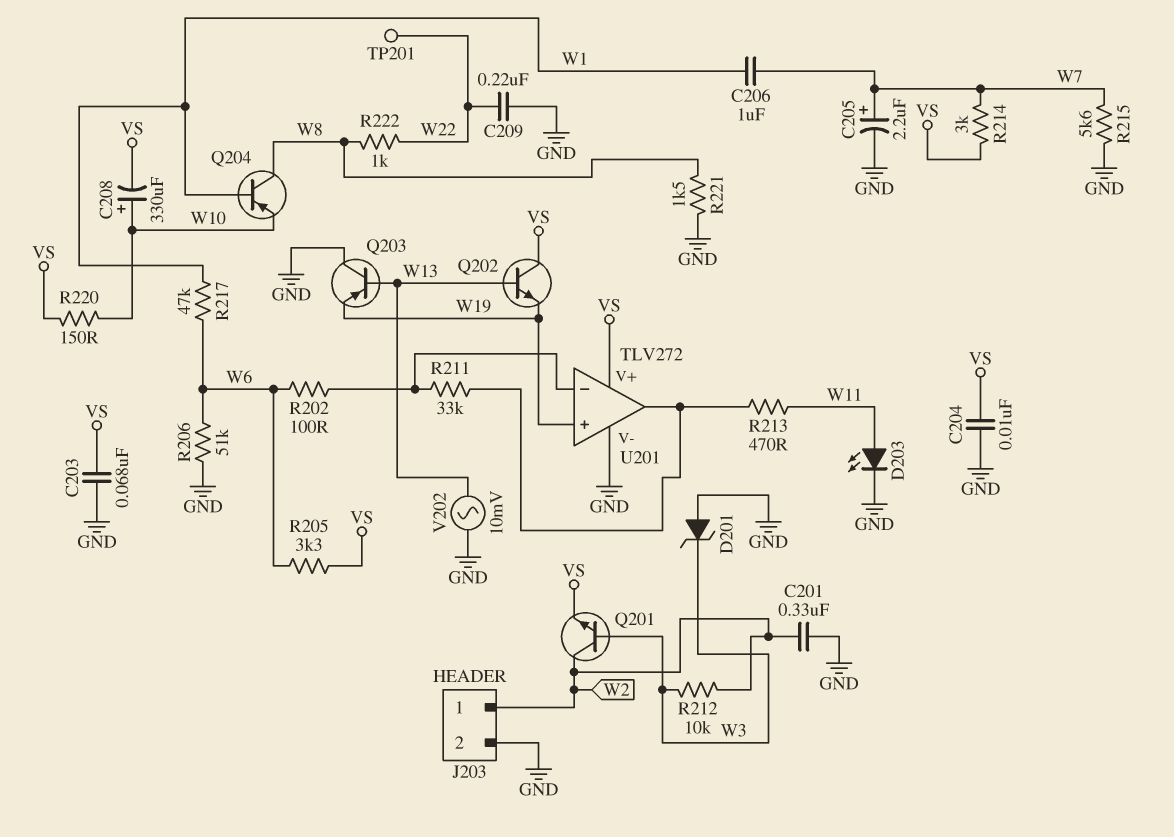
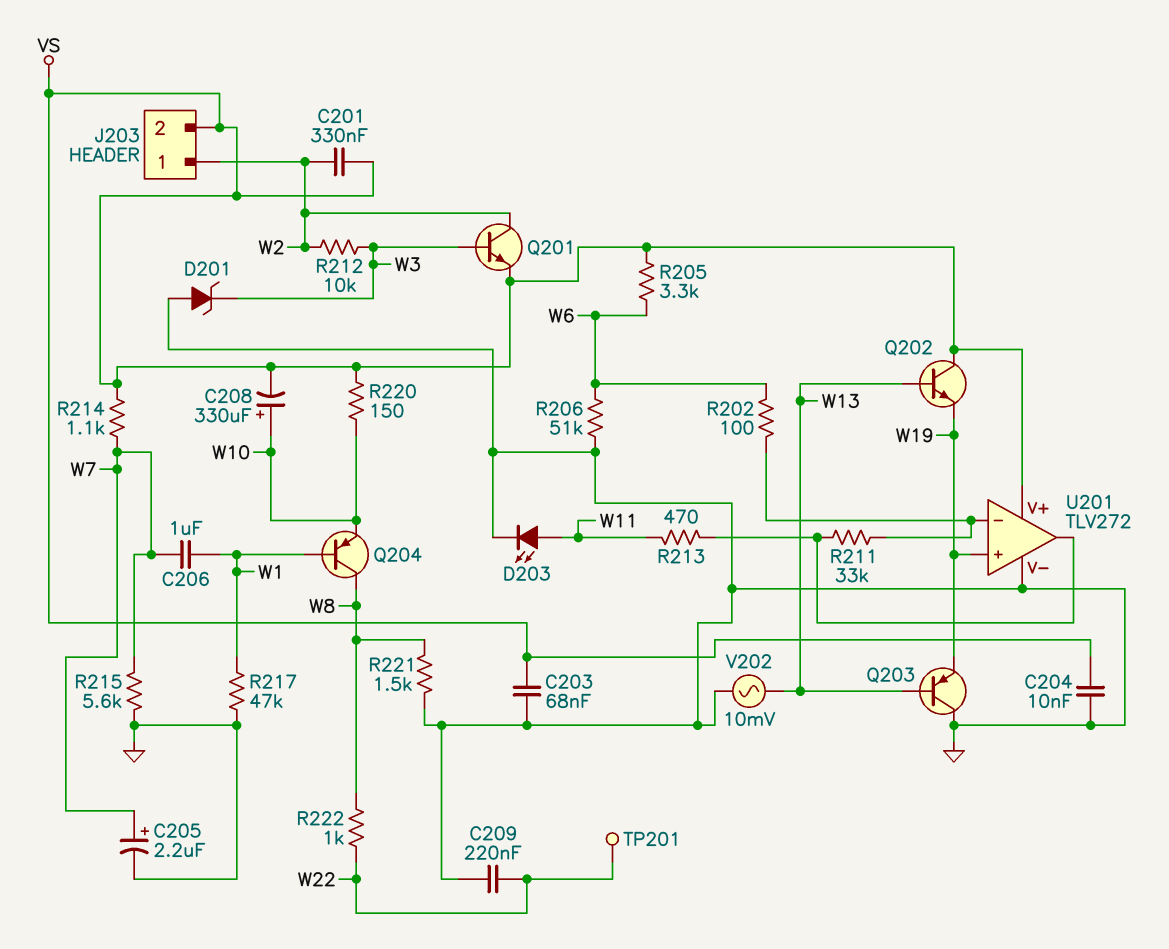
C201: 330nF (GND, W2) -> 330nF (VS, W2)
J203 pin 2: GND -> VS
R214: 3k (VS, W7) -> 1.1k (VS, W7)
R217: 47k (W1, W6) -> 47k (GND, W1)

